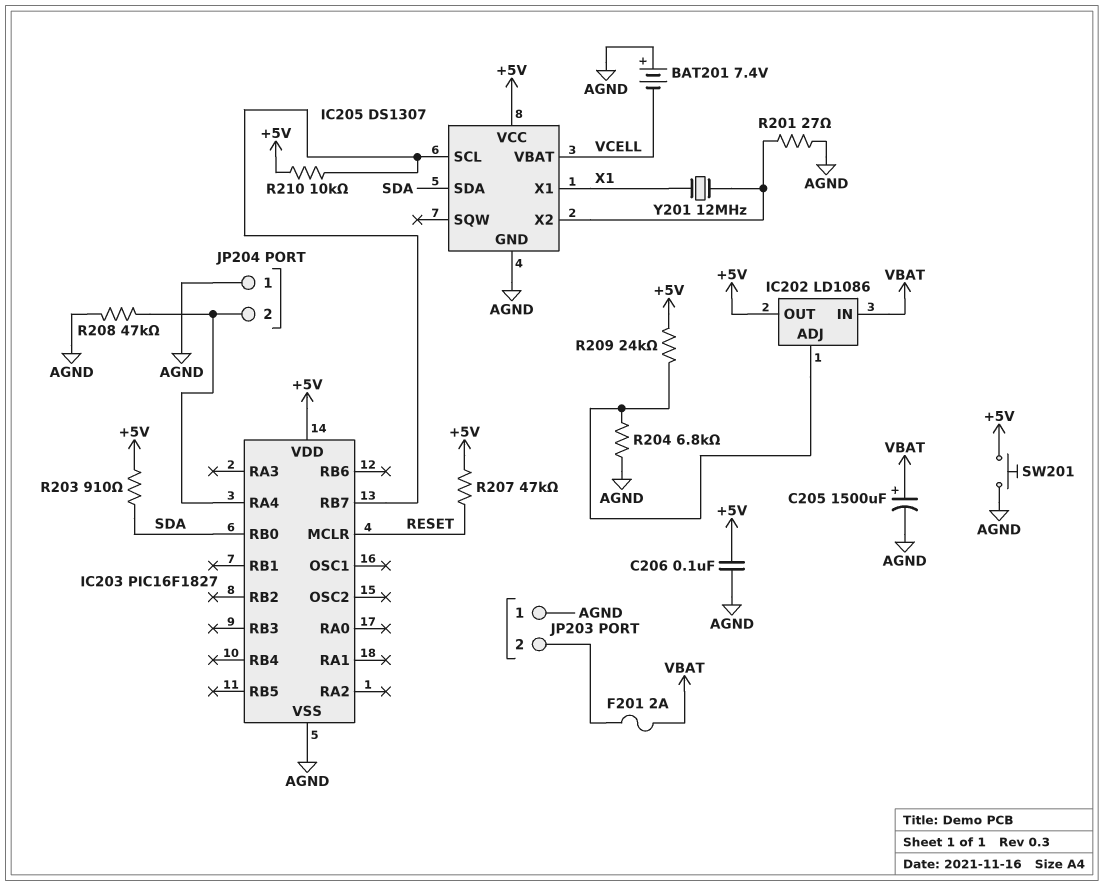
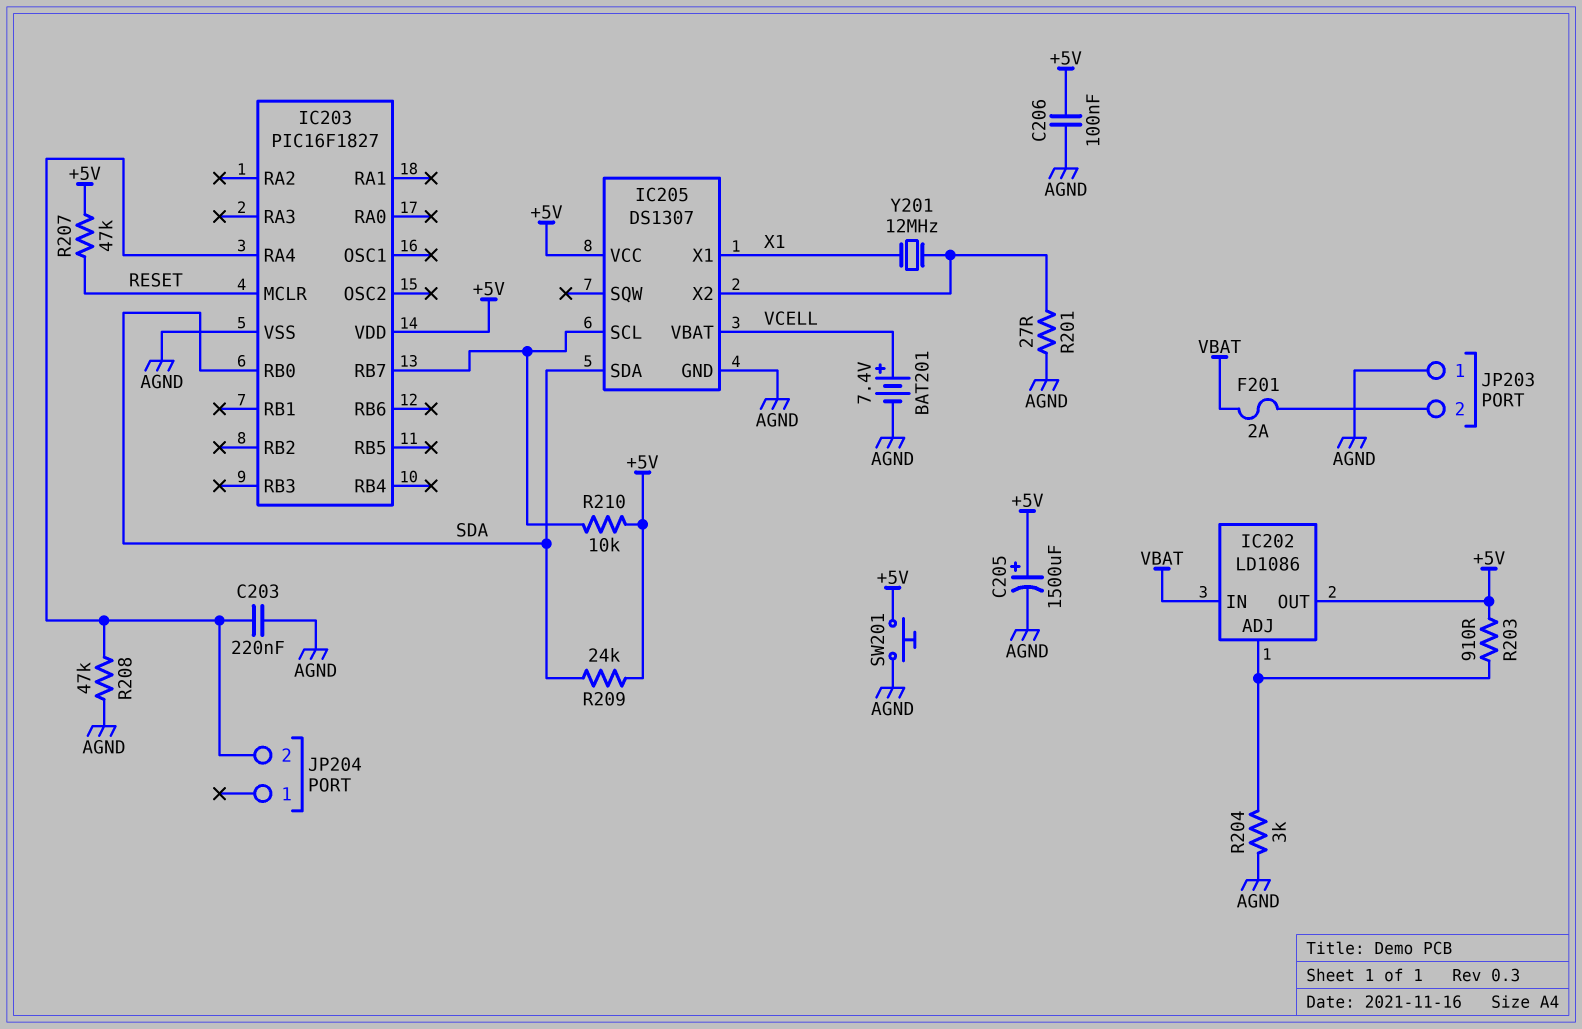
BAT201: 7.4V (plus AGND, minus VCELL) -> 7.4V (plus VCELL, minus AGND)
C203: none -> 220nF (AGND, IC203/RA4)
C205: 1500uF (plus VBAT, minus AGND) -> 1500uF (plus +5V, minus AGND)
JP204 pin 1: AGND -> none
R203: 910 (+5V, SDA) -> 910 (+5V, IC202/ADJ)
R204: 6.8k (AGND, IC202/ADJ) -> 3k (AGND, IC202/ADJ)
R209: 24k (+5V, IC202/ADJ) -> 24k (+5V, SDA)

